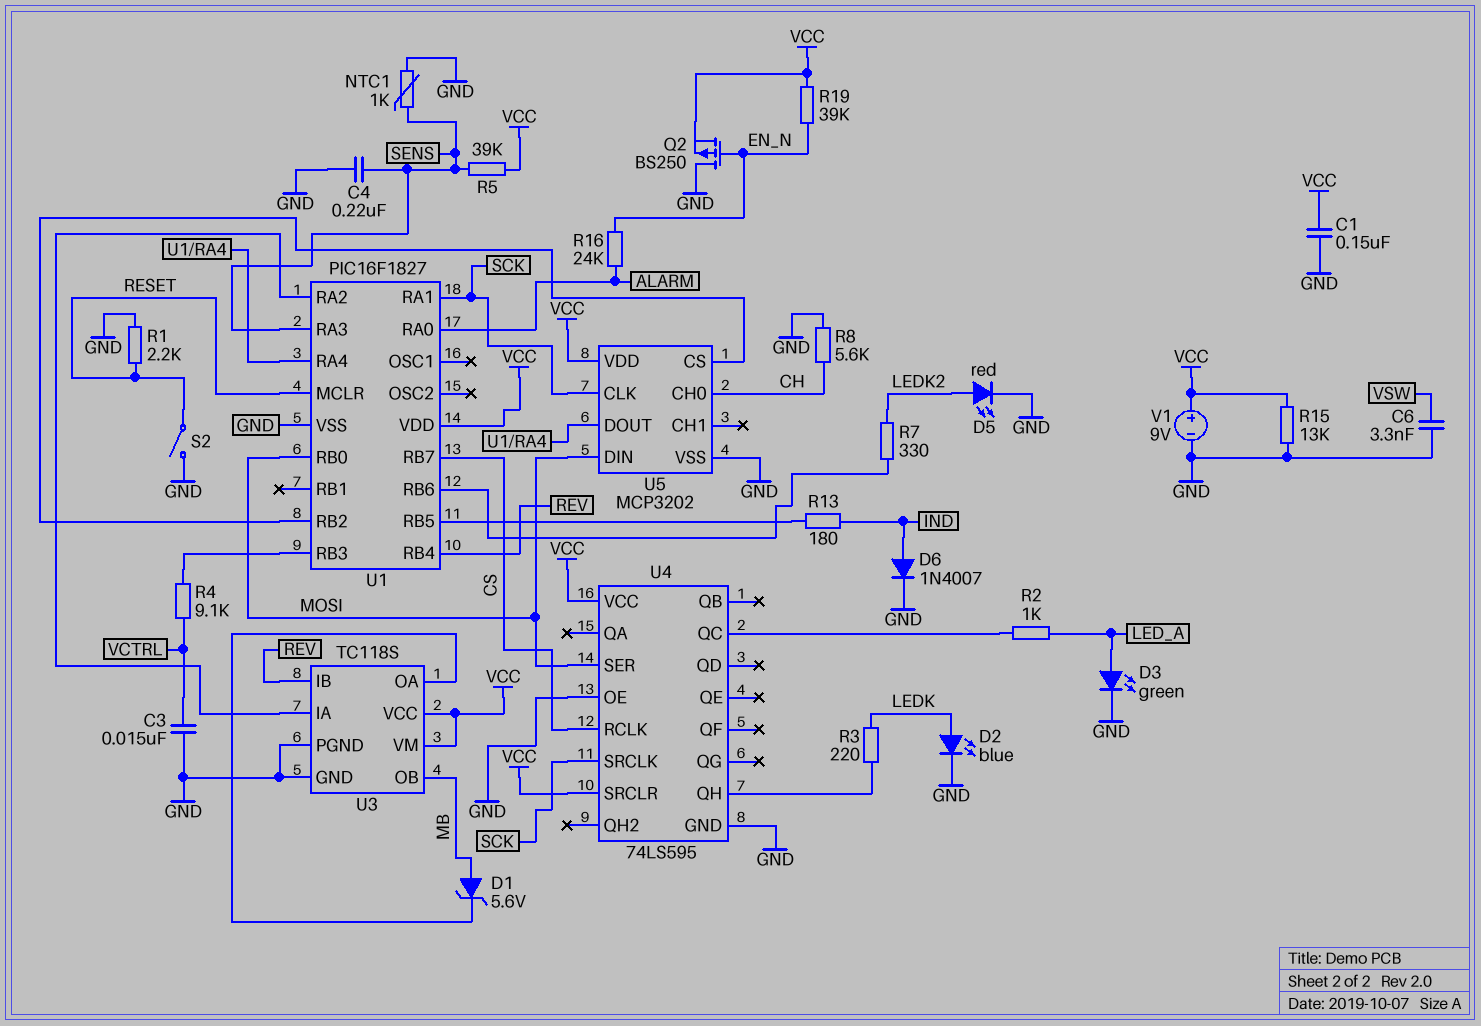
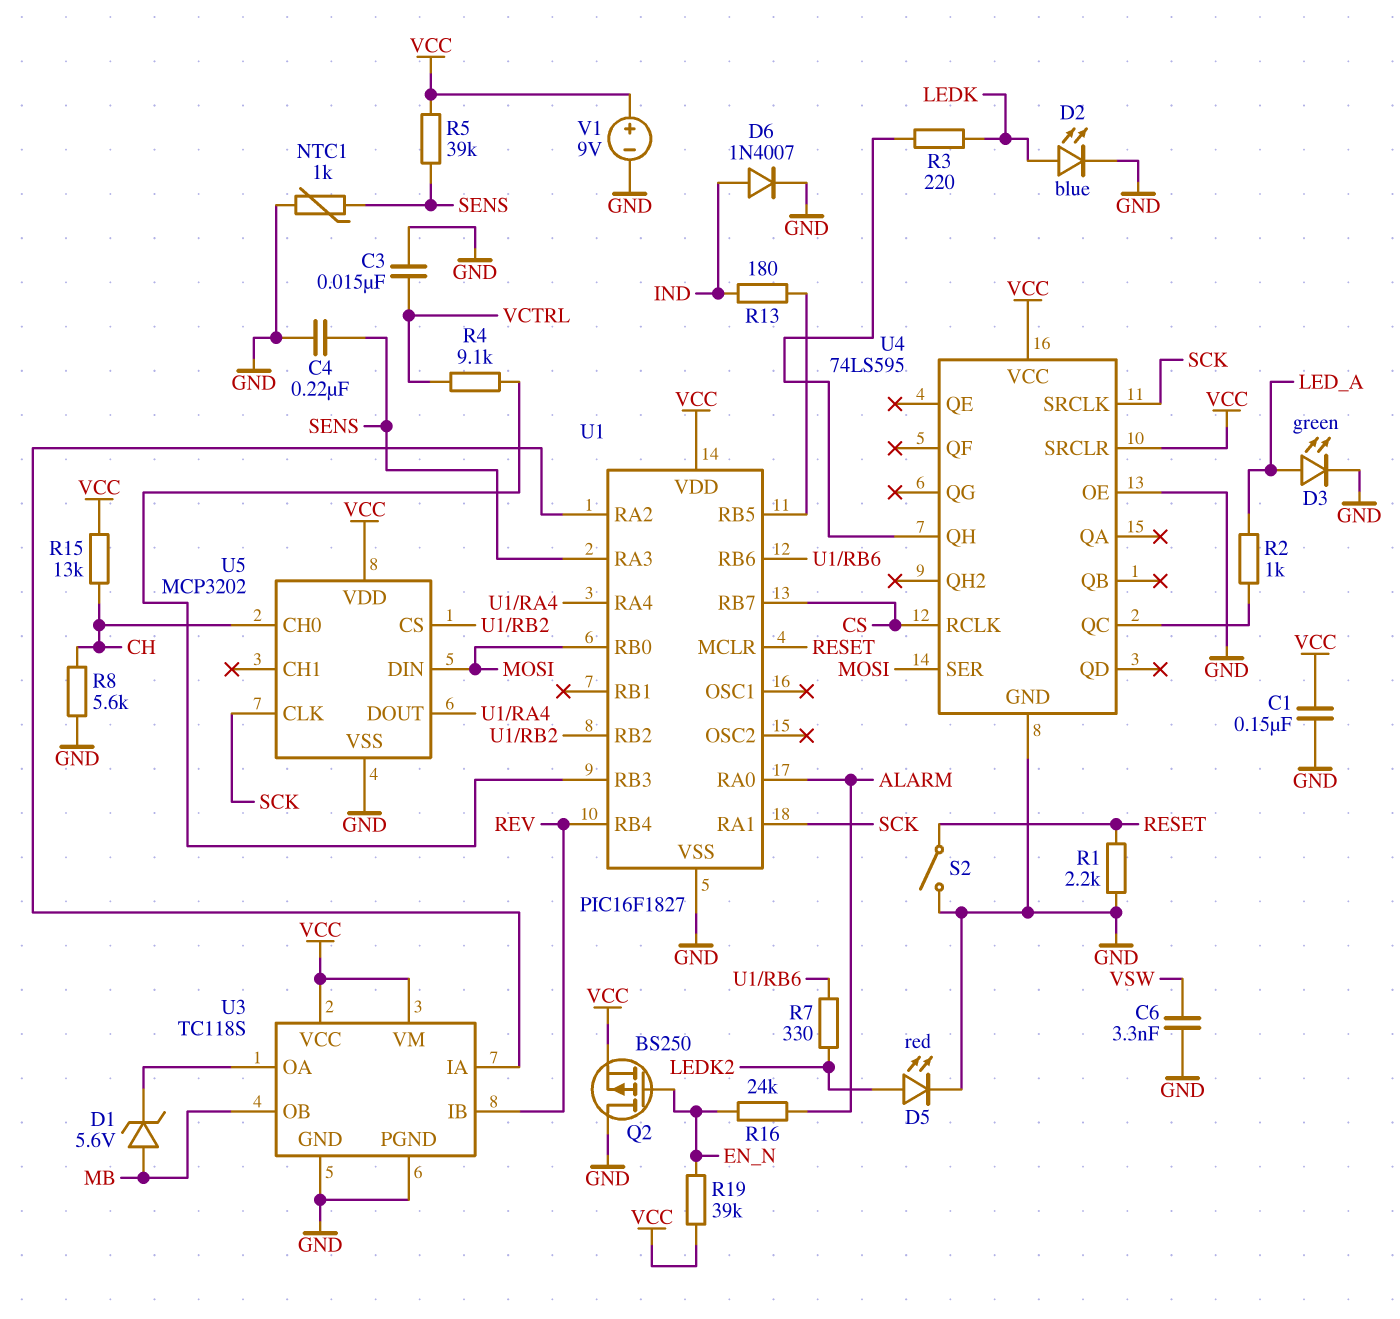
R15: 13k (GND, VCC) -> 13k (CH, VCC)

